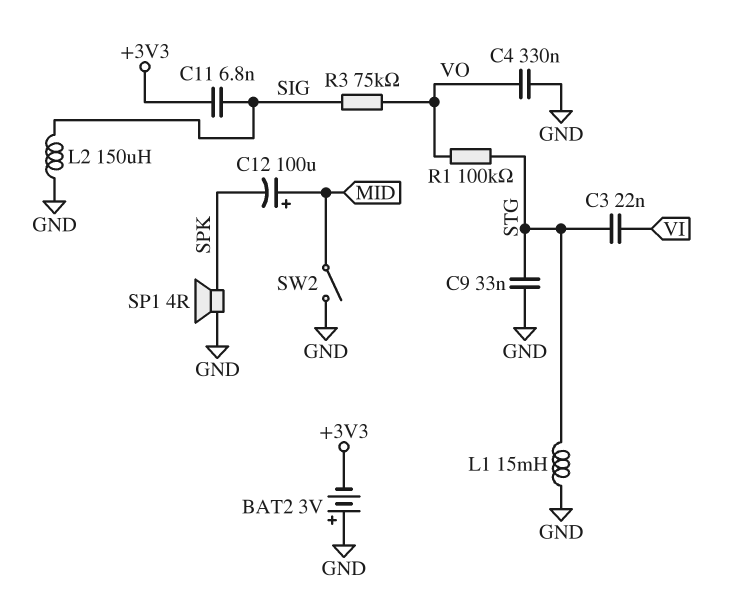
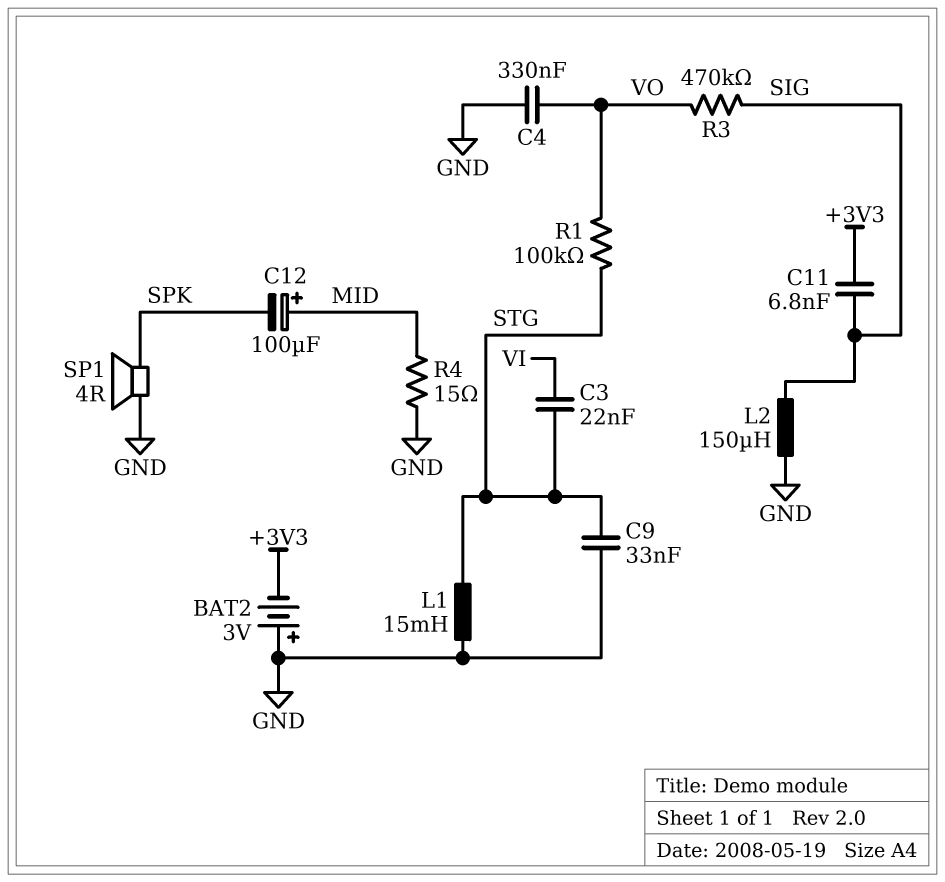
R3: 75k (SIG, VO) -> 470k (SIG, VO)
R4: none -> 15 (GND, MID)
SW2: switch (GND, MID) -> none

